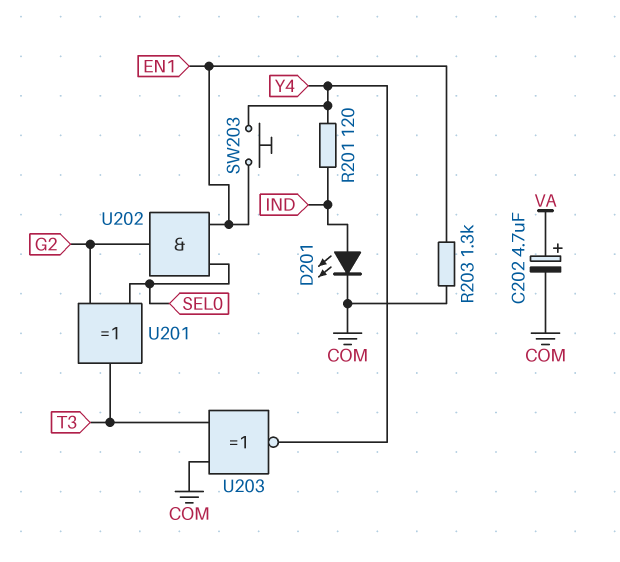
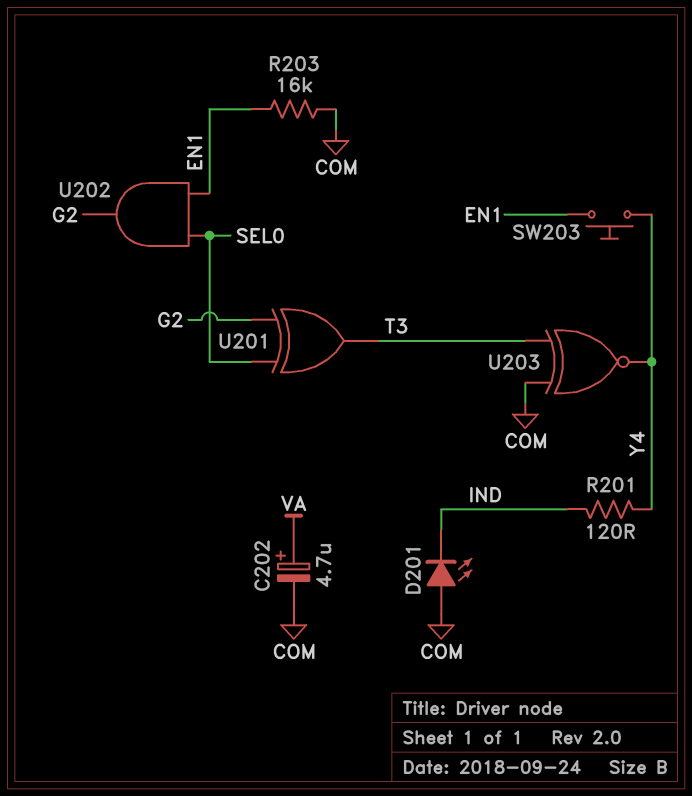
D201: LED (A IND, K COM) -> LED (A COM, K IND)
R203: 1.3k (COM, EN1) -> 16k (COM, EN1)

